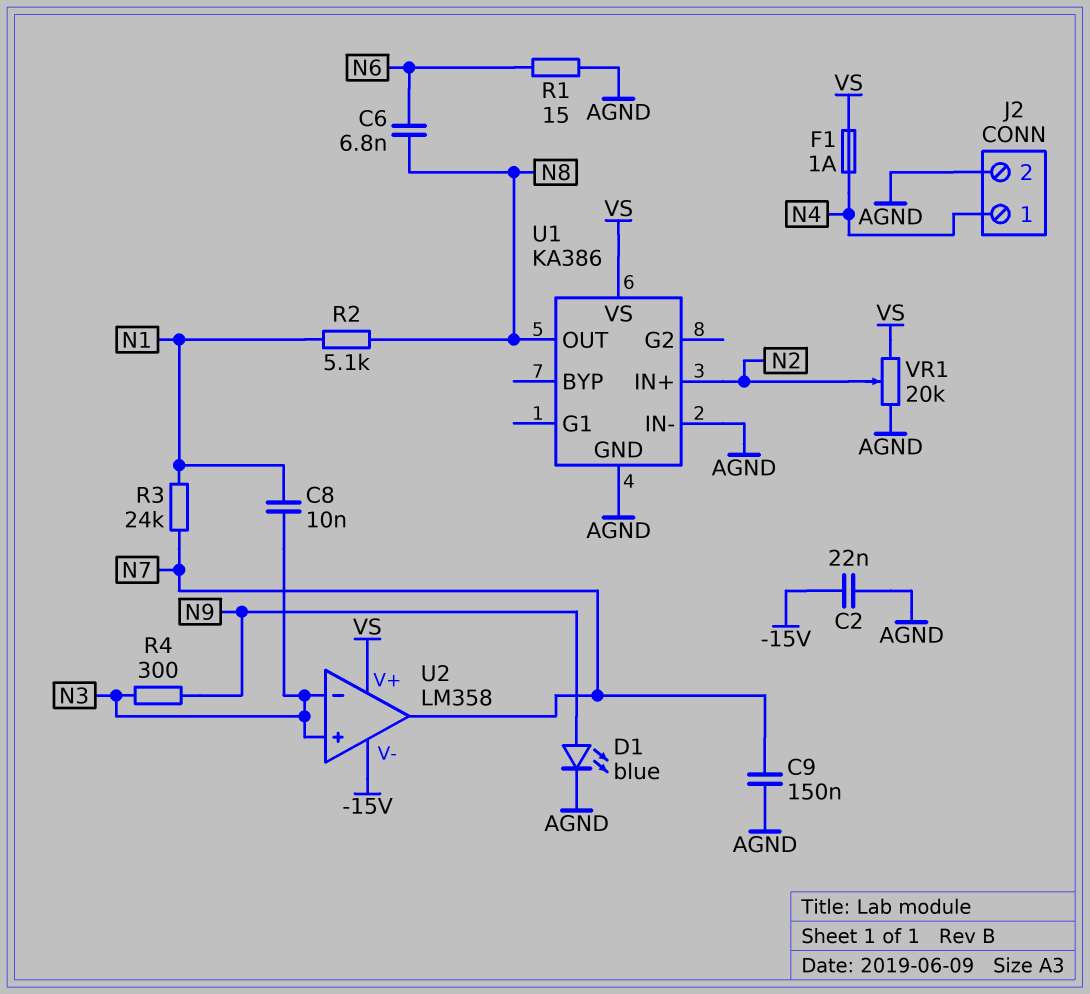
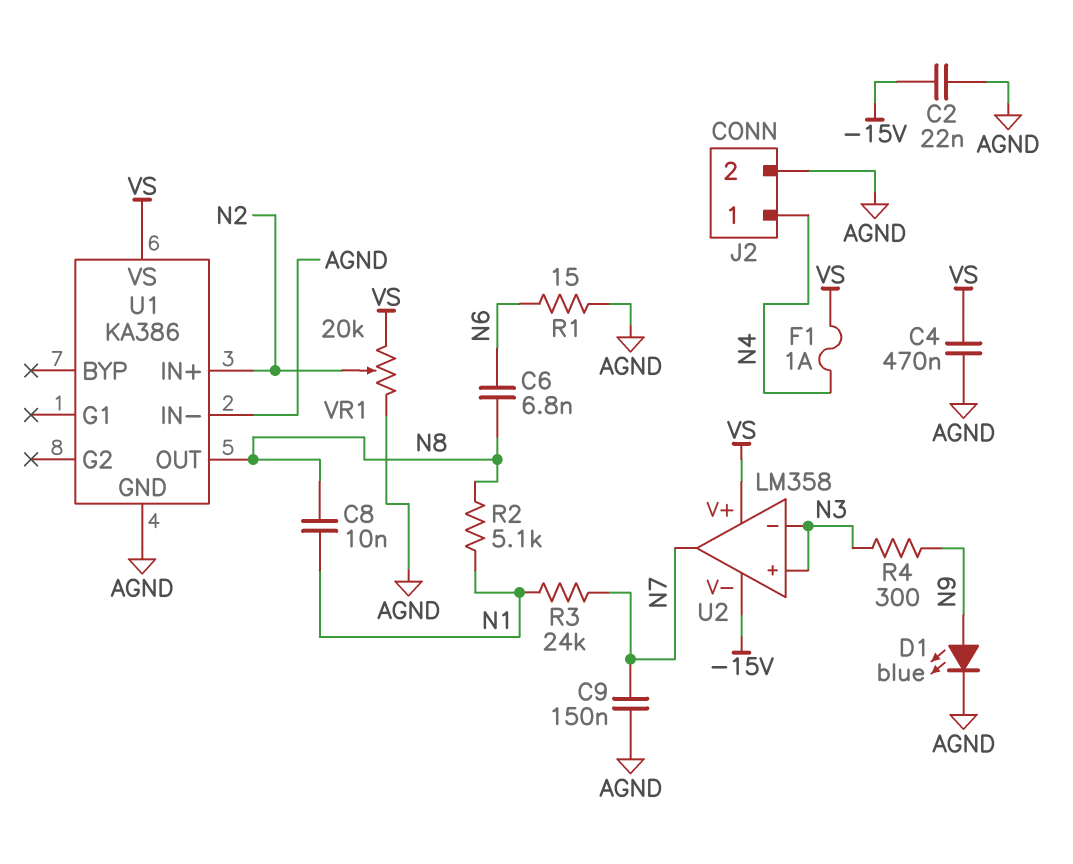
C4: none -> 470nF (AGND, VS)
C8: 10nF (N1, N3) -> 10nF (N1, N8)

